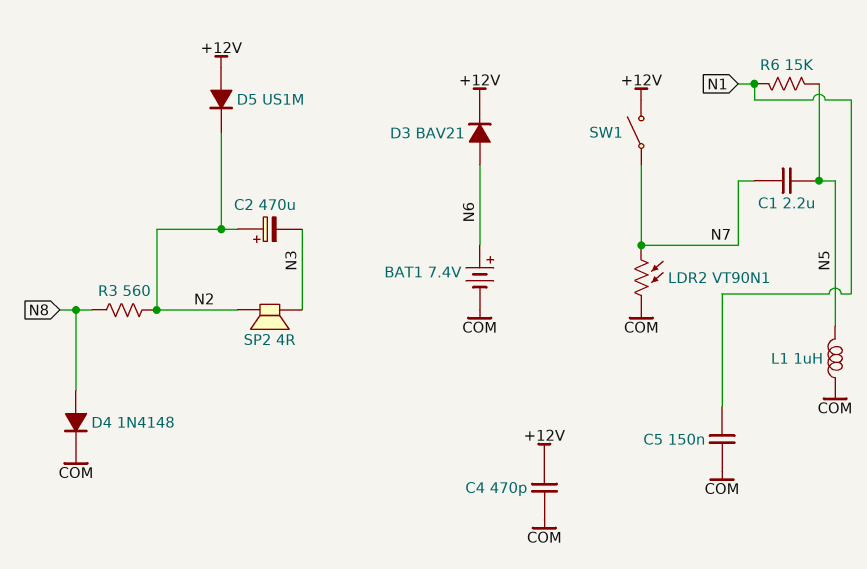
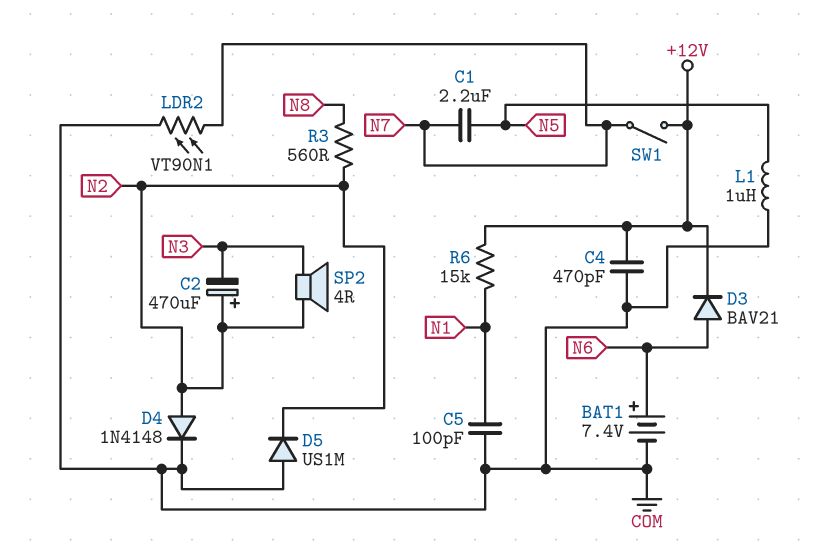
C5: 150nF (COM, N1) -> 100pF (COM, N1)
D4: diode 1N4148 (A N8, K COM) -> diode 1N4148 (A N2, K COM)
D5: diode US1M (A +12V, K N2) -> diode US1M (A COM, K N2)
R6: 15k (N1, N5) -> 15k (+12V, N1)

